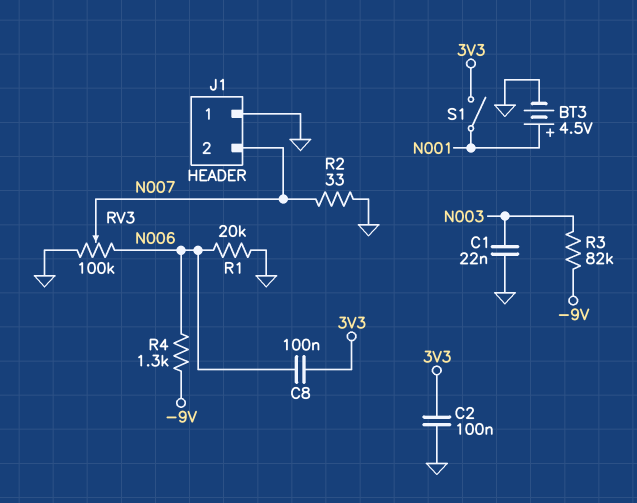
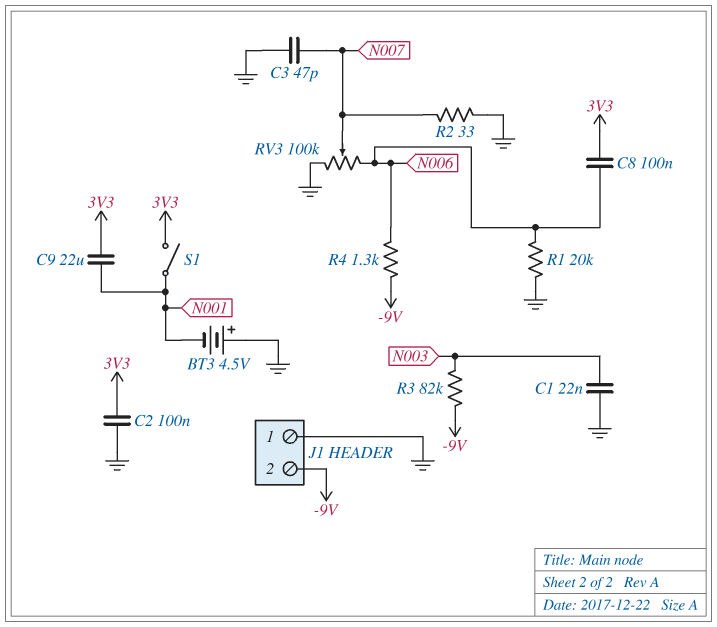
BT3: 4.5V (plus N001, minus GND) -> 4.5V (plus GND, minus N001)
C3: none -> 47pF (GND, N007)
C9: none -> 22uF (3V3, N001)
J1 pin 2: N007 -> -9V

